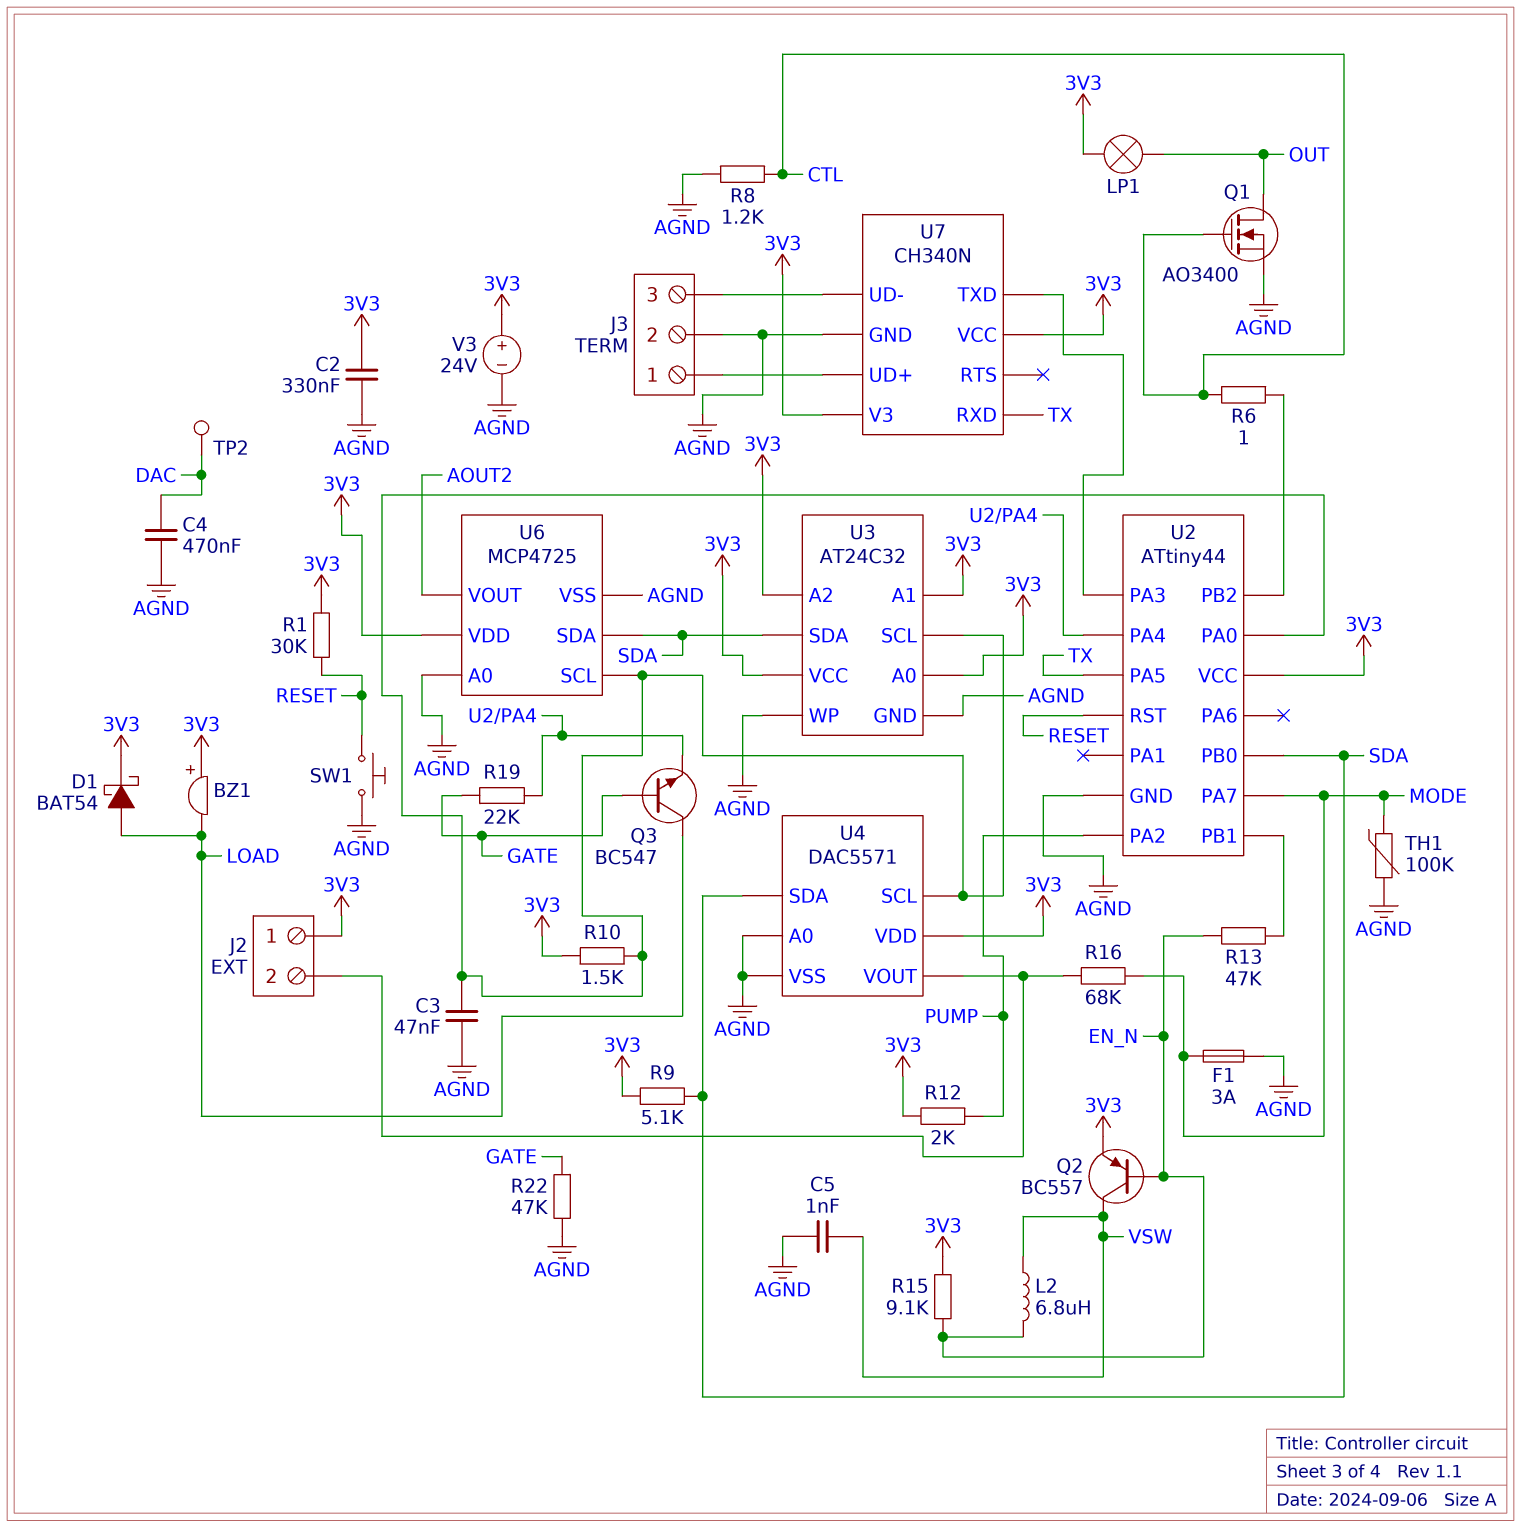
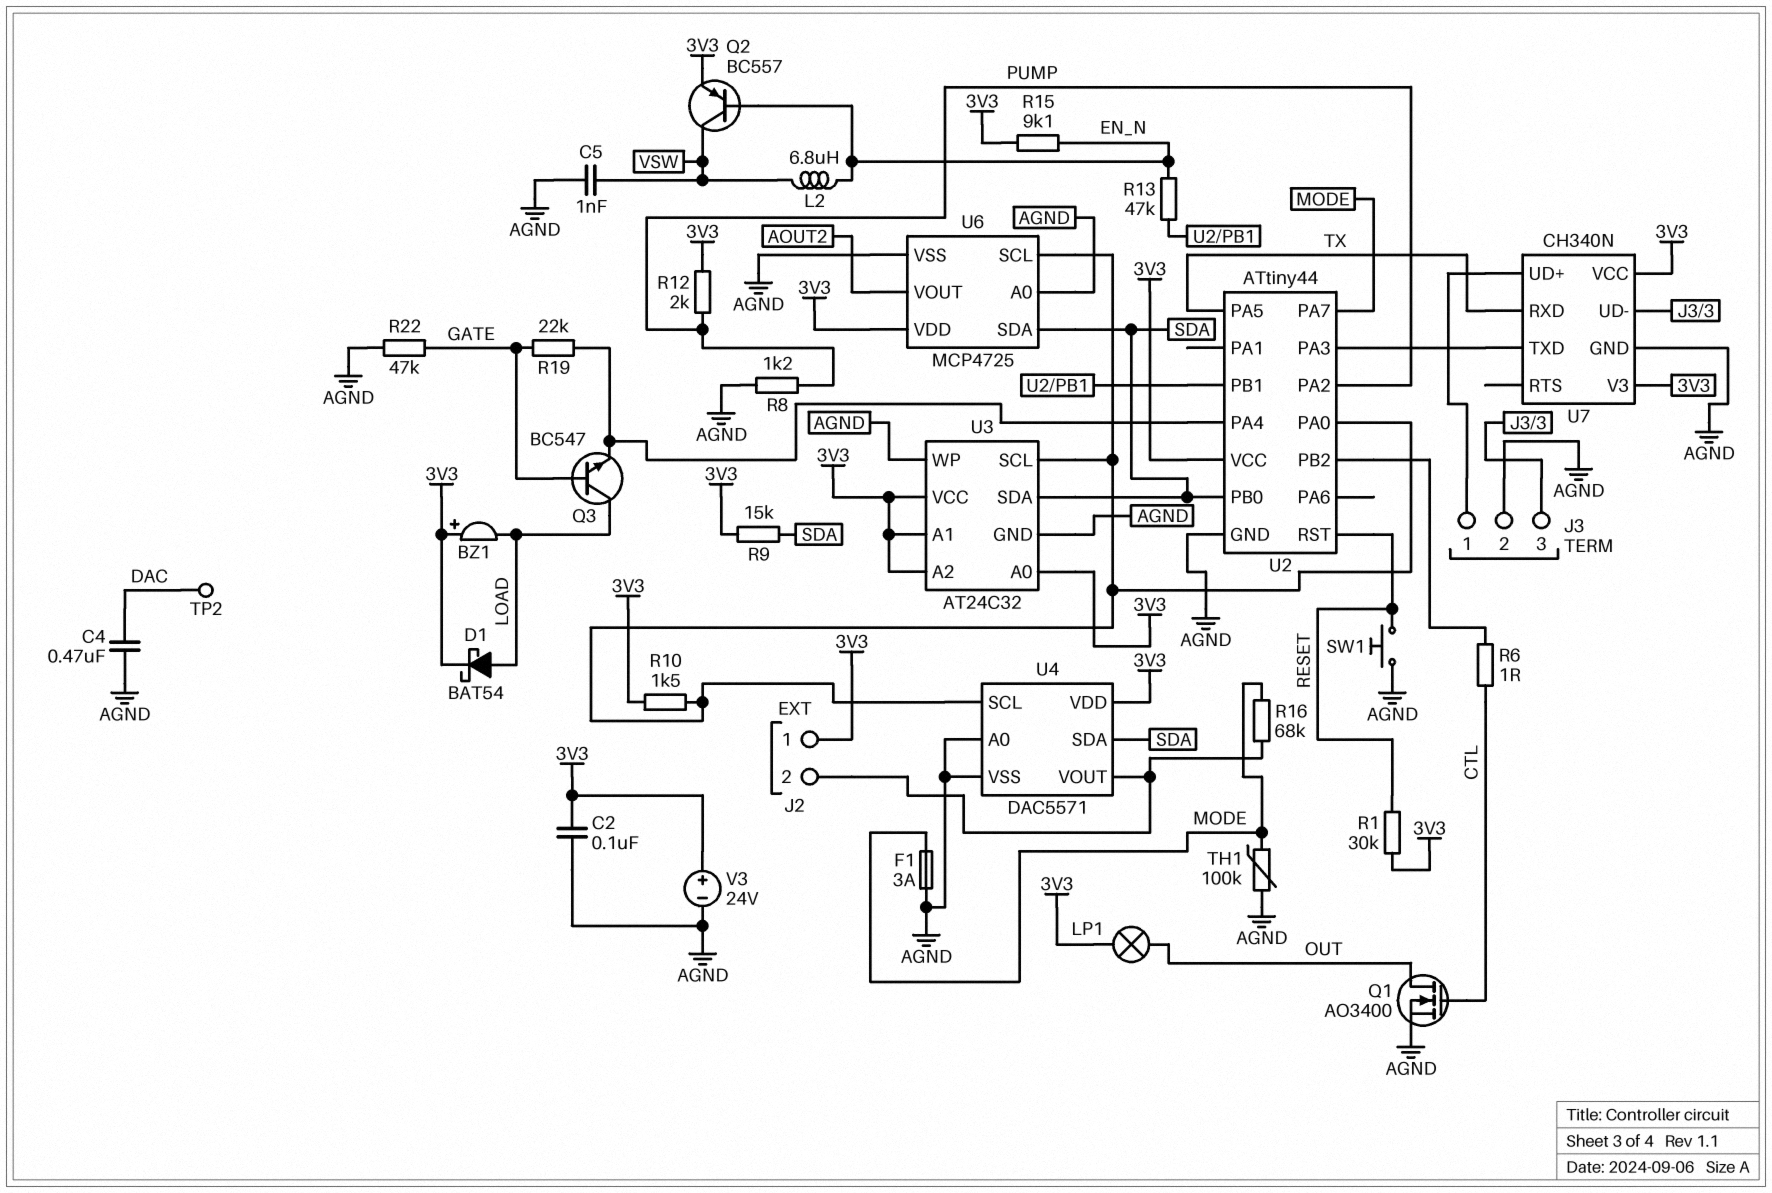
C2: 330nF (3V3, AGND) -> 100nF (3V3, AGND)
C3: 47nF (AGND, U2/PA0) -> none
R8: 1.2k (AGND, CTL) -> 1.2k (AGND, PUMP)
R9: 5.1k (3V3, SDA) -> 15k (3V3, SDA)

